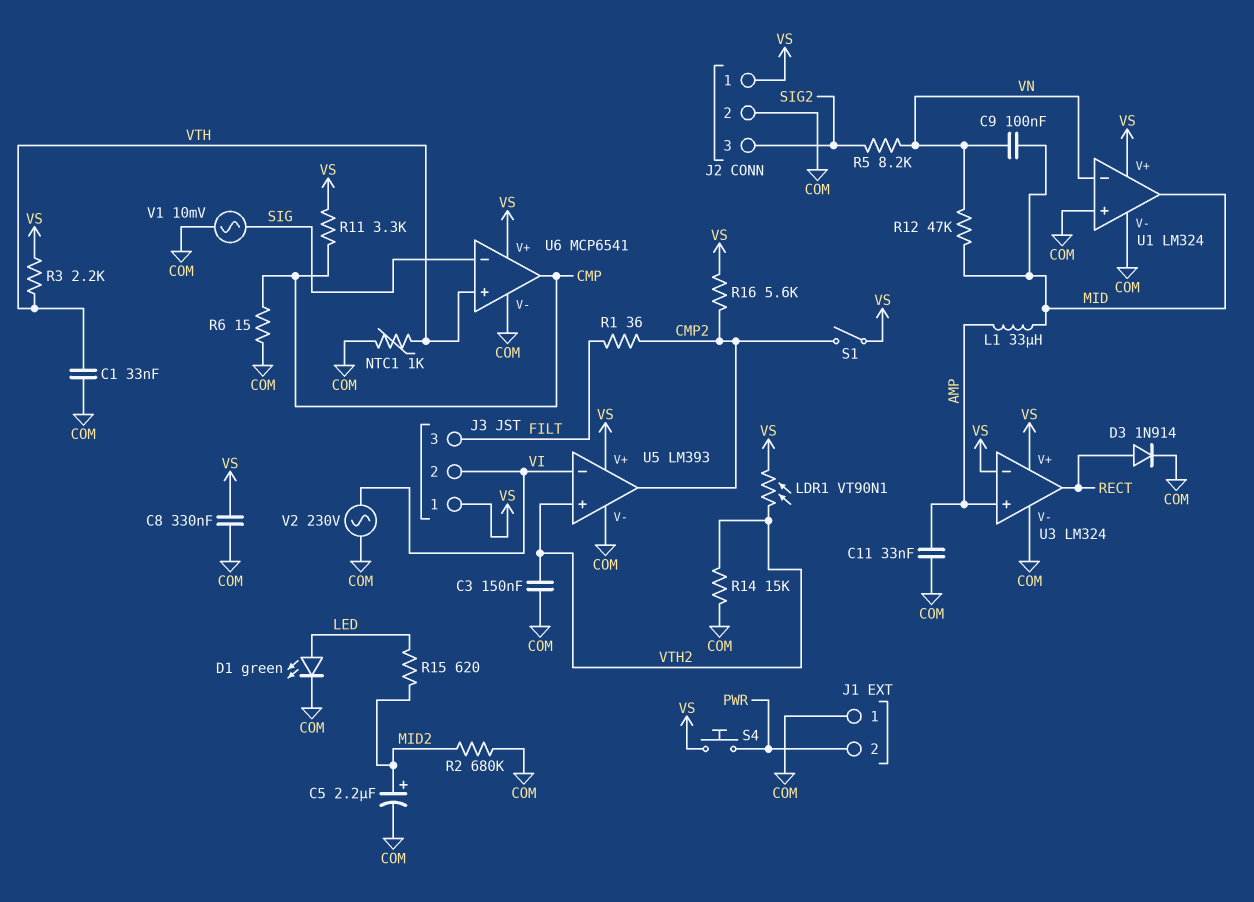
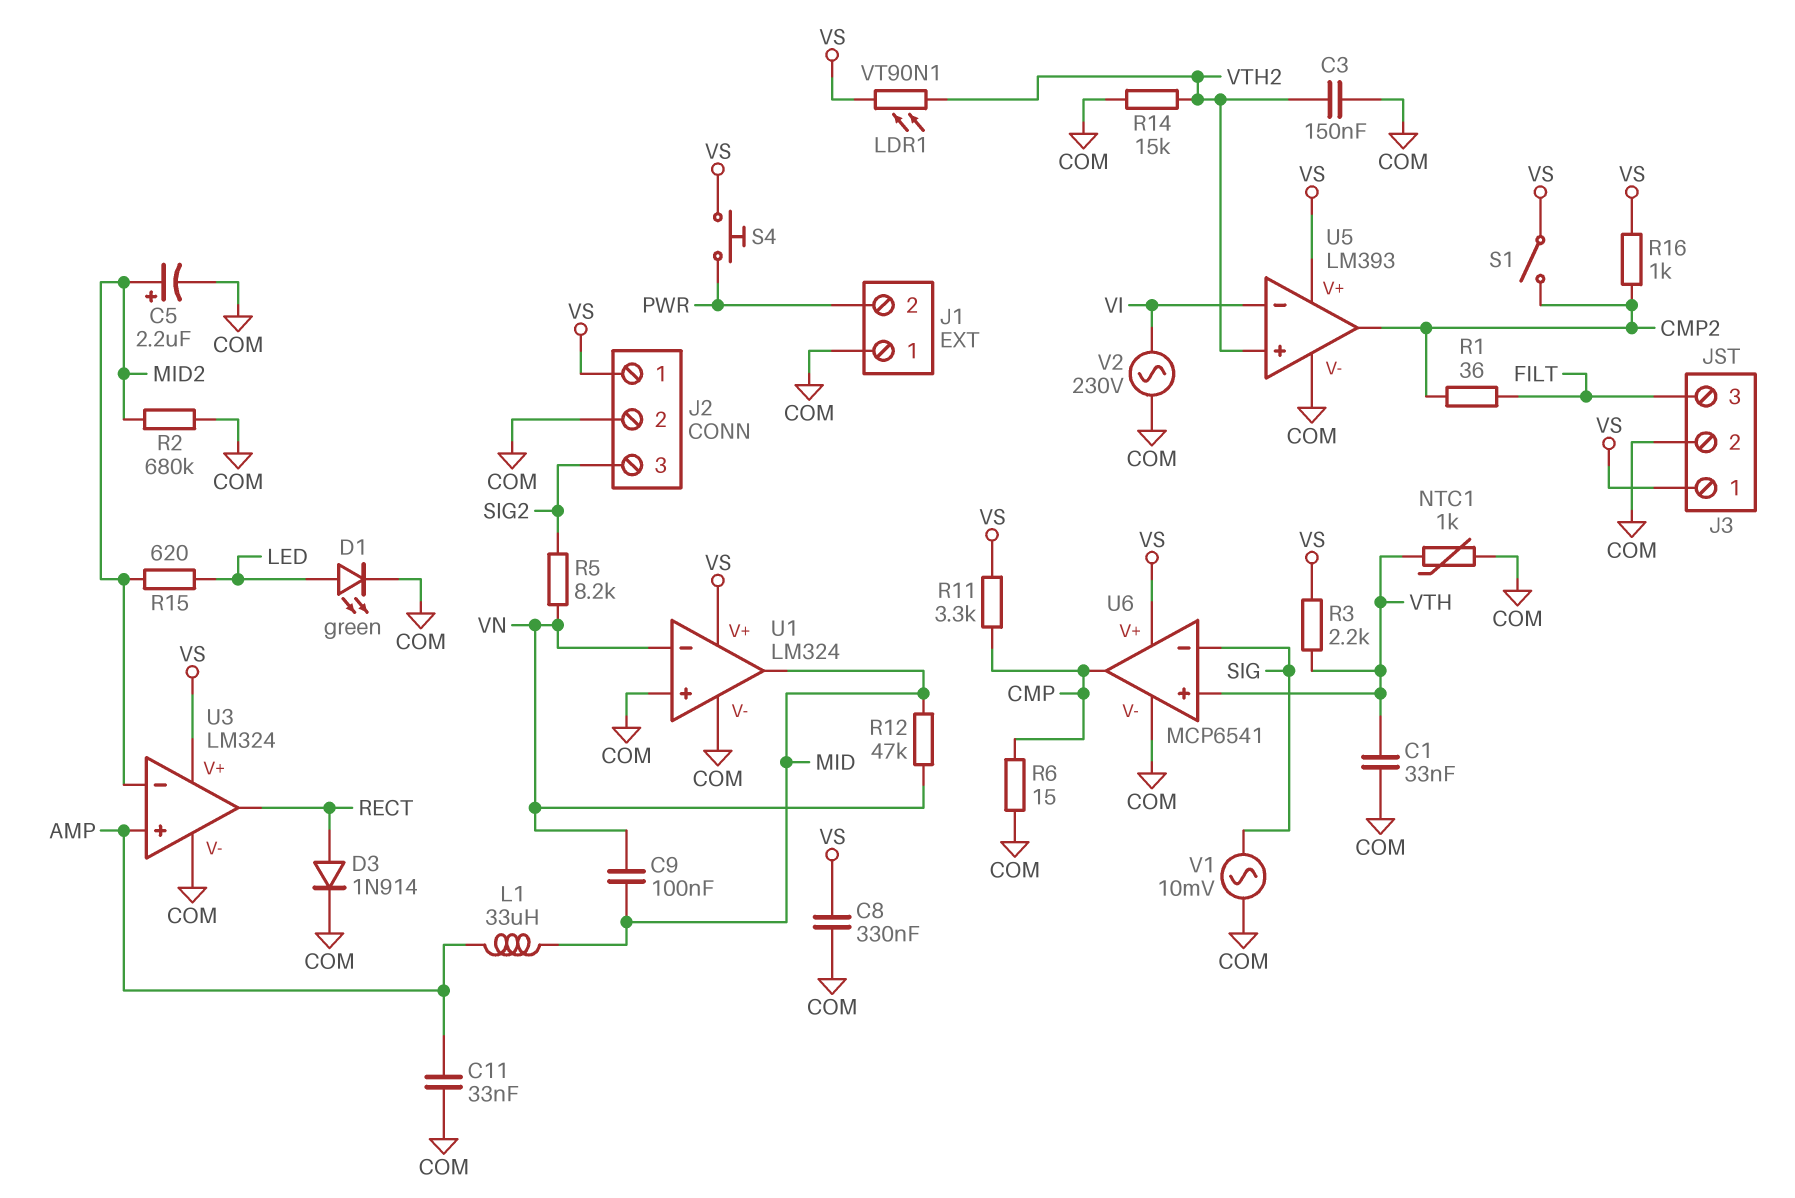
J3 pin 2: VI -> COM
R16: 5.6k (CMP2, VS) -> 1k (CMP2, VS)
U3 pin in-: VS -> MID2

